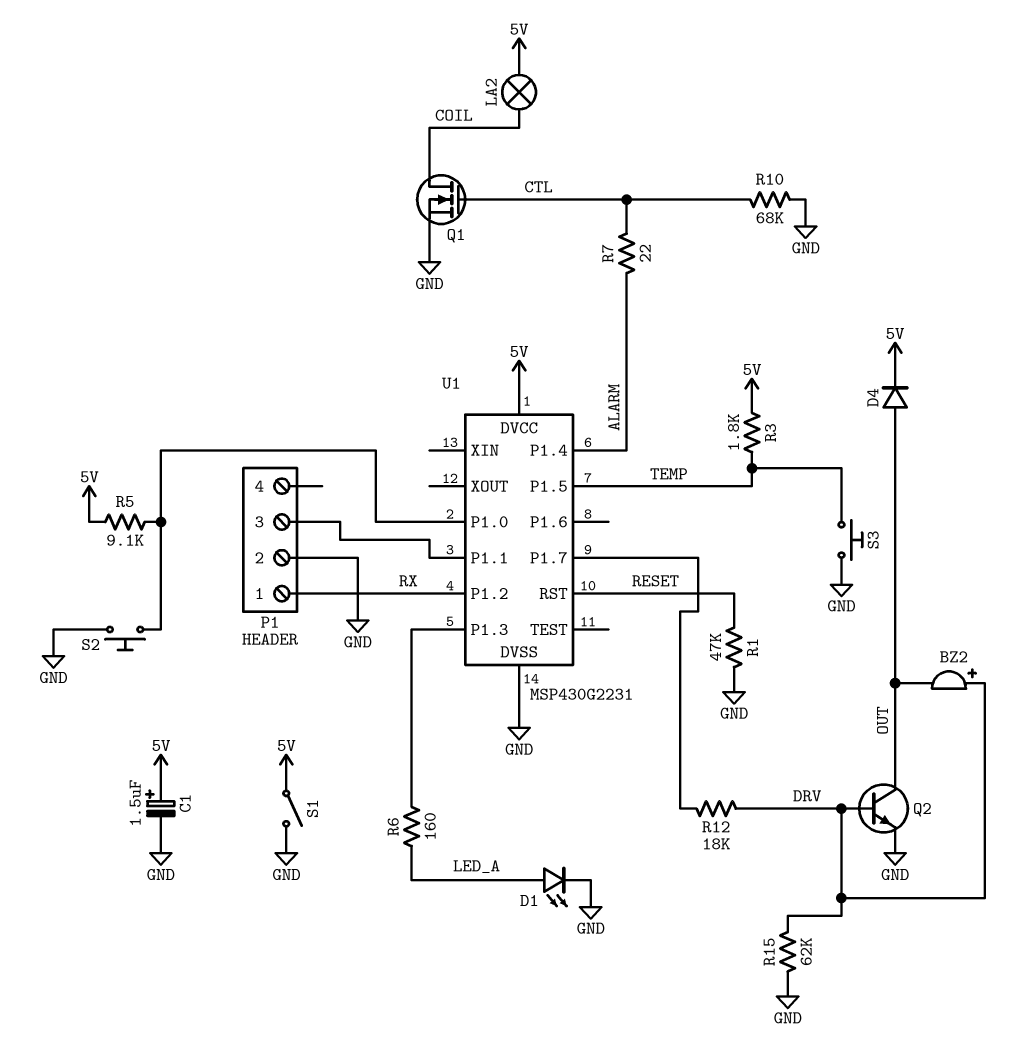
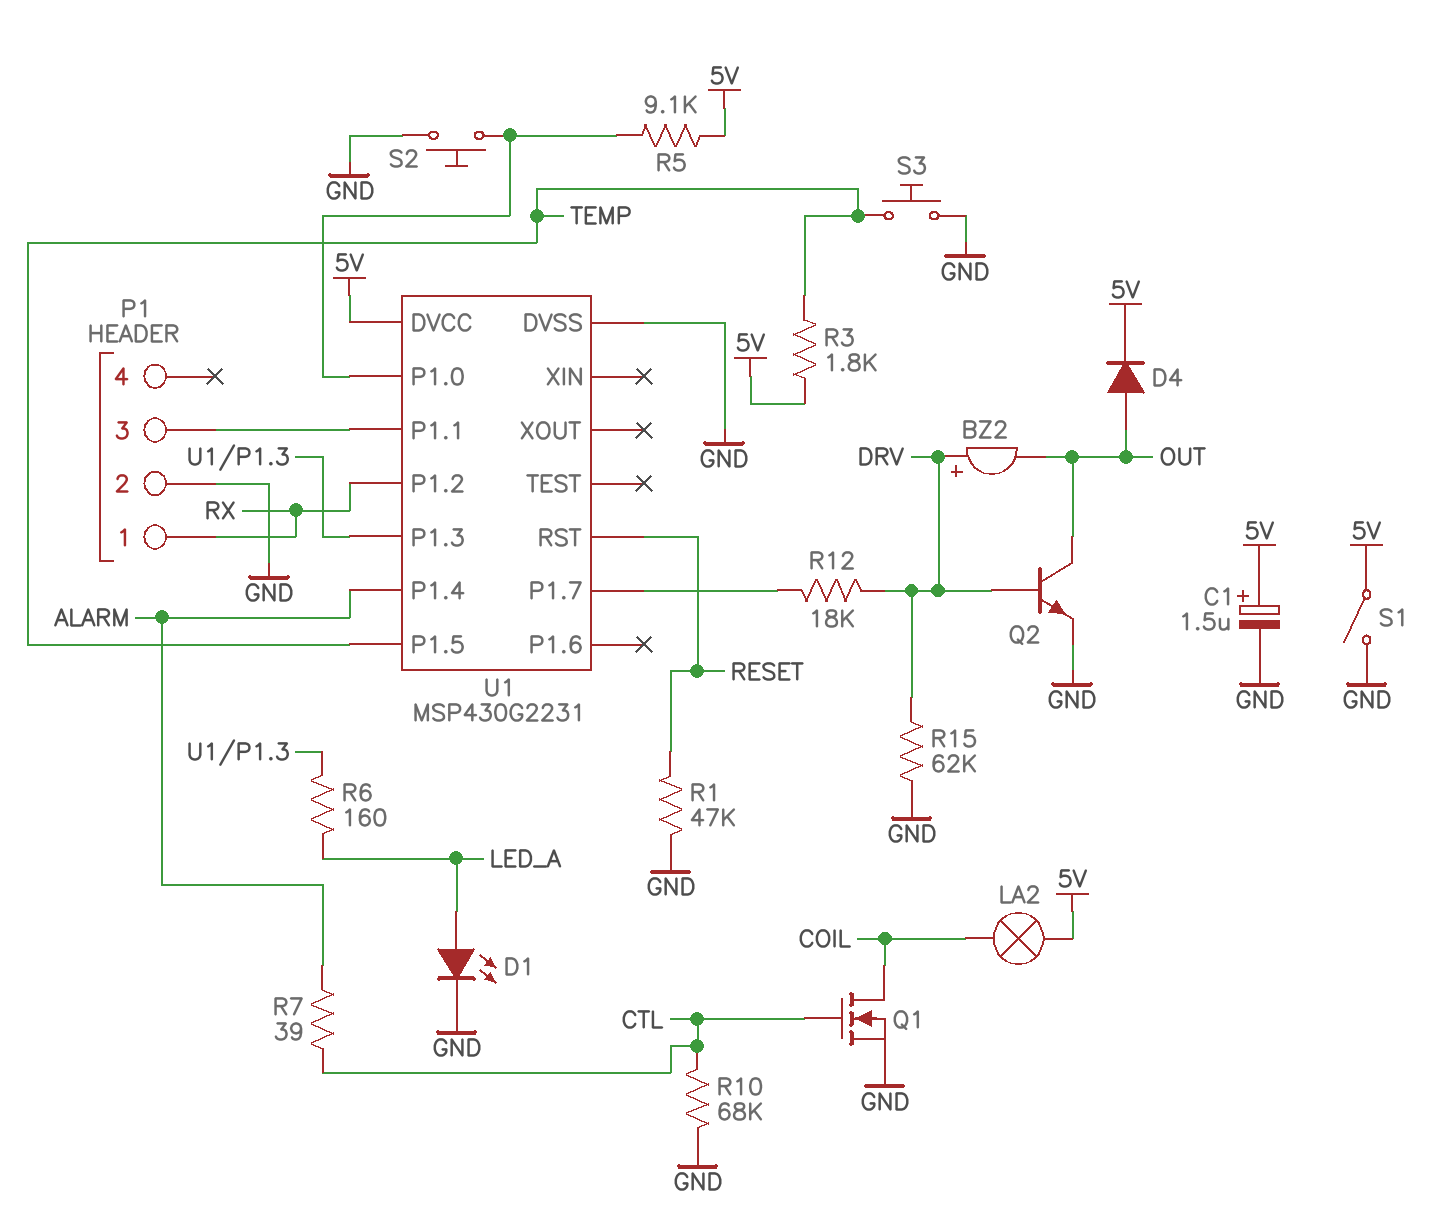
R7: 22 (ALARM, CTL) -> 39 (ALARM, CTL)

